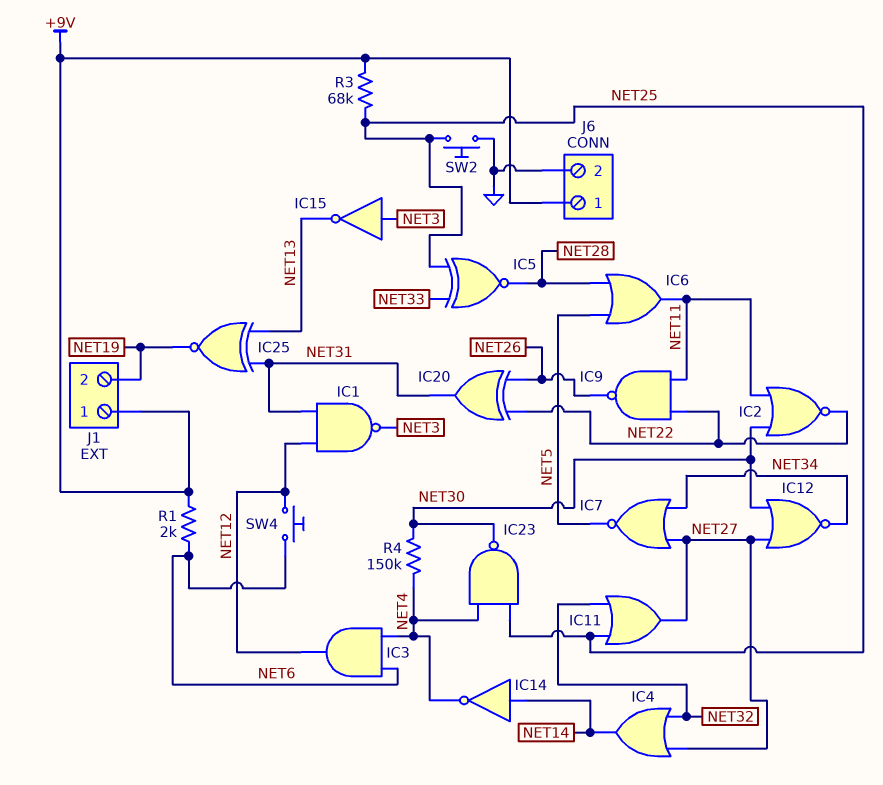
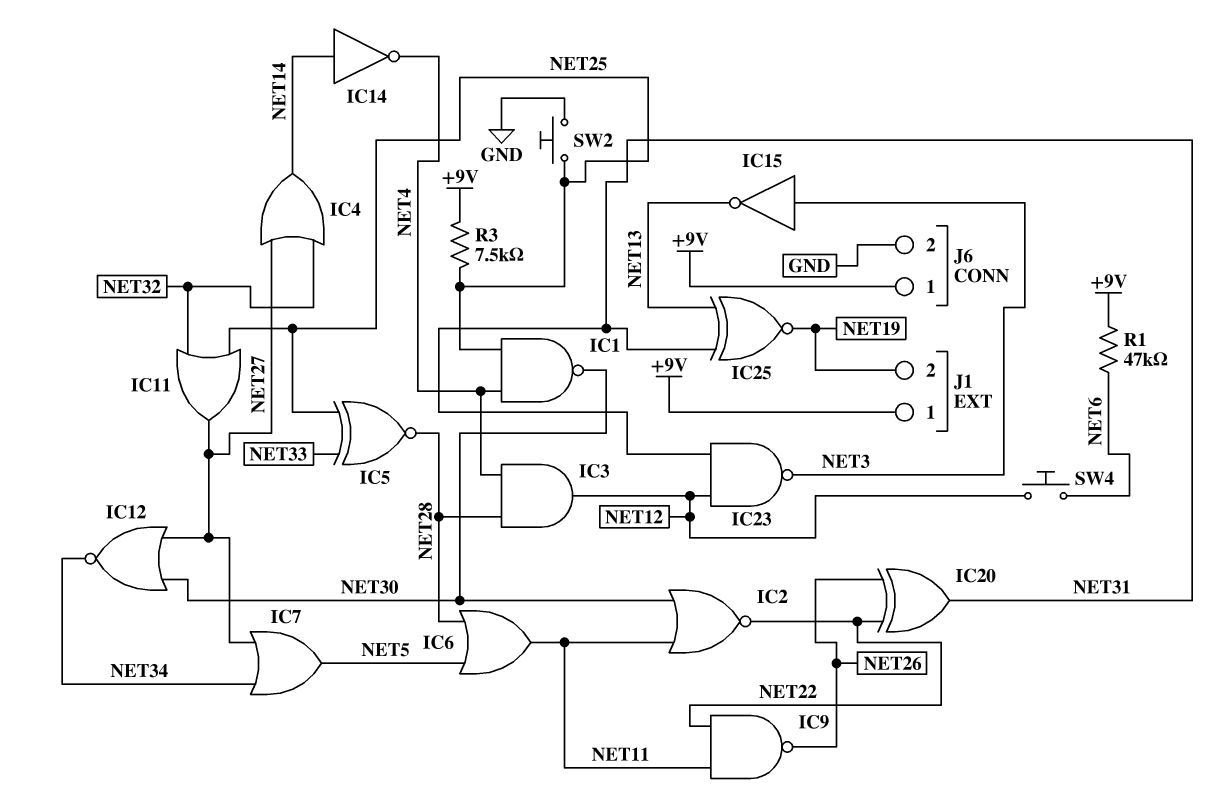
IC1: NAND (in NET12, in NET31, out NET3) -> NAND (in NET4, in NET25, out NET30)
IC3: AND (in NET4, in NET6, out NET12) -> AND (in NET4, in NET28, out NET12)
IC7: NOR (in NET27, in NET34, out NET5) -> OR (in NET27, in NET34, out NET5)
IC23: NAND (in NET4, in NET25, out NET30) -> NAND (in NET12, in NET31, out NET3)
R1: 2k (+9V, NET6) -> 47k (+9V, NET6)
R3: 68k (+9V, NET25) -> 7.5k (+9V, NET25)
R4: 150k (NET4, NET30) -> none

